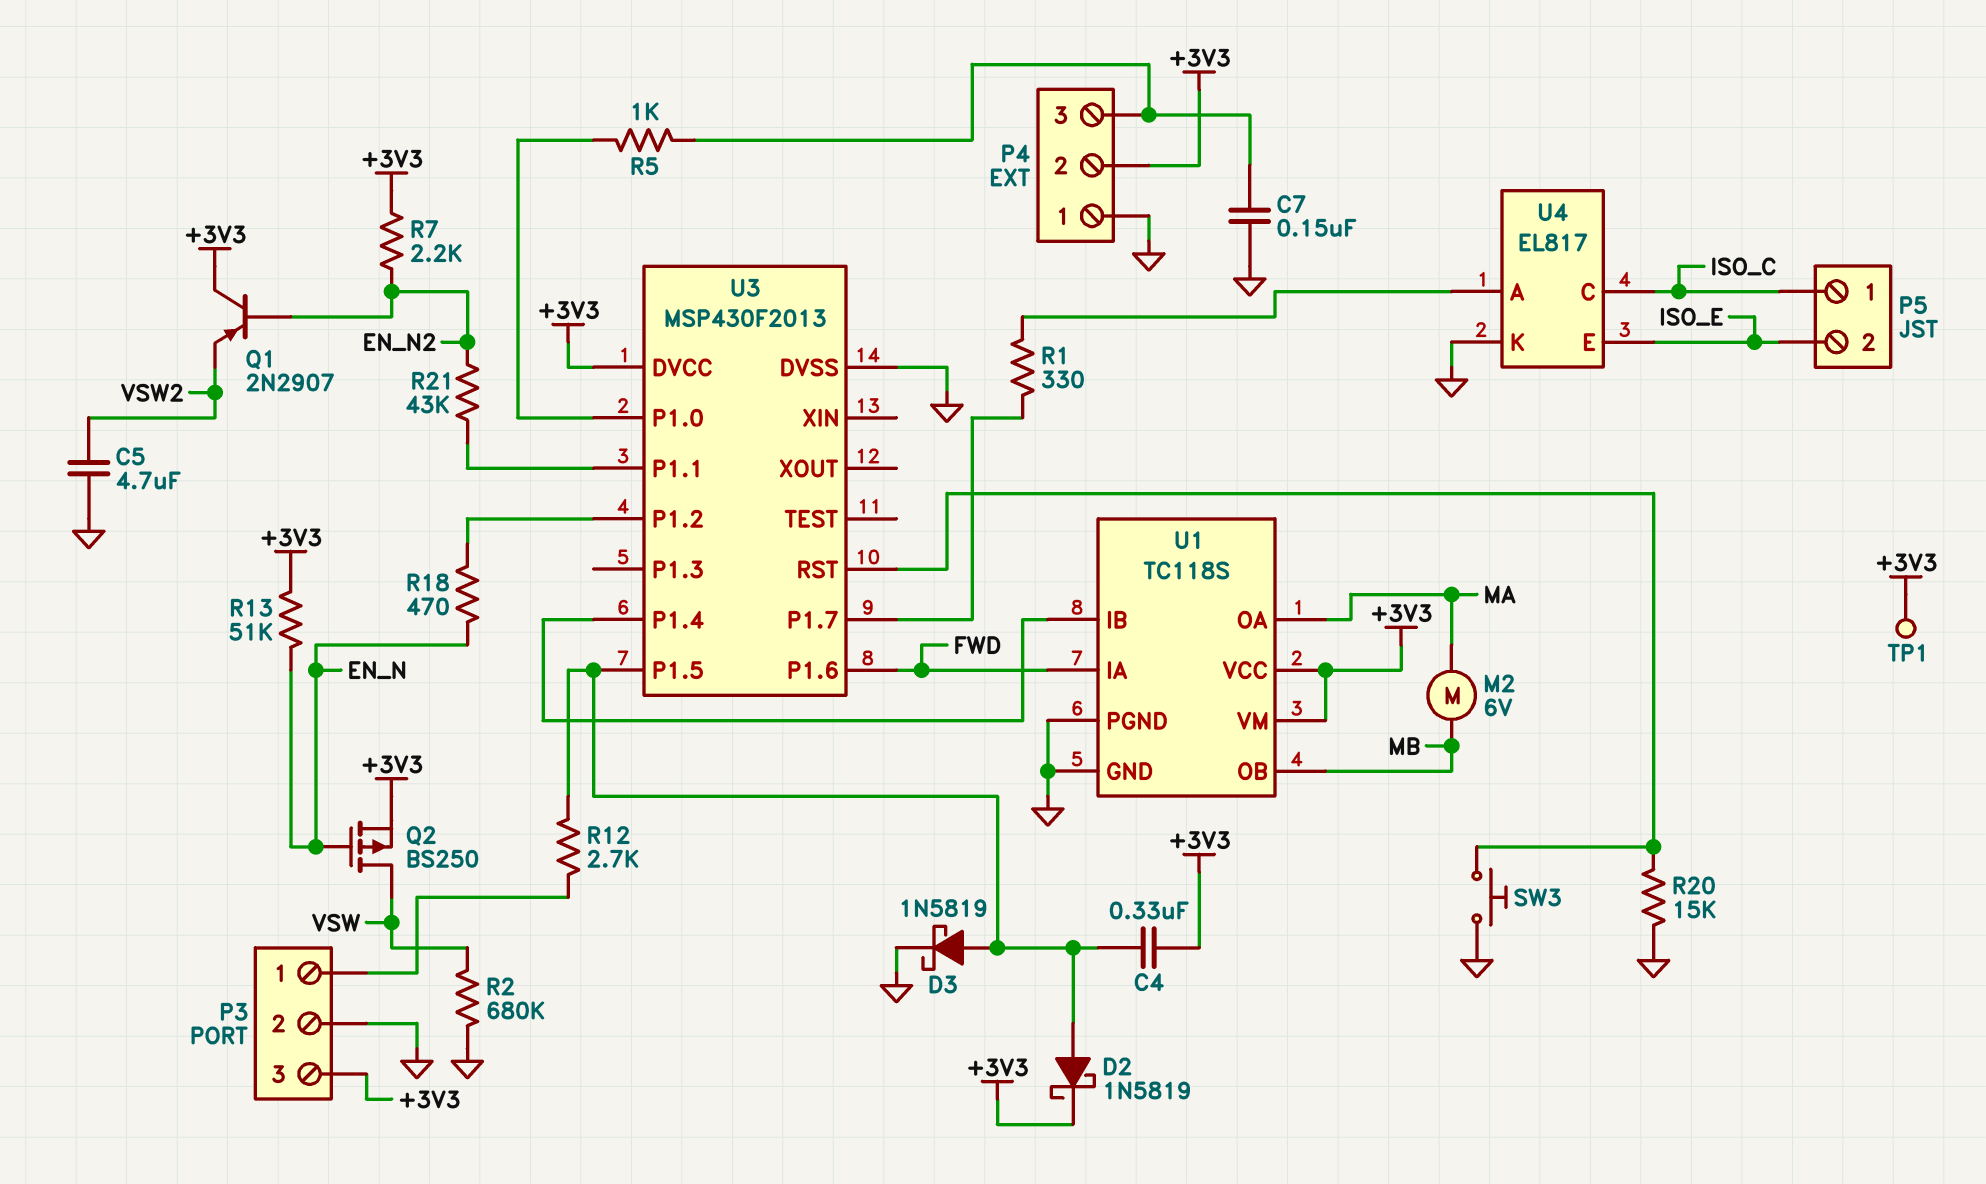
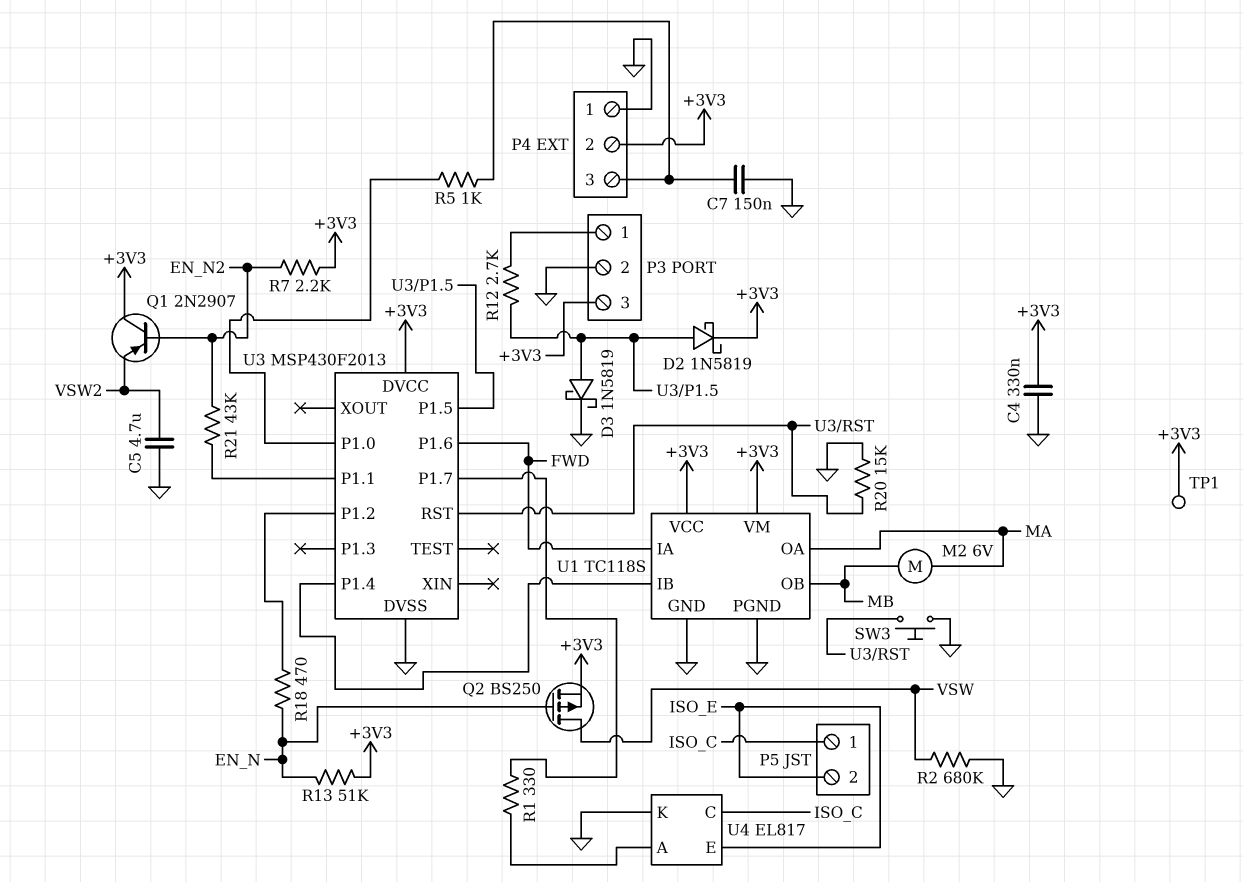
C4: 330nF (+3V3, U3/P1.5) -> 330nF (+3V3, GND)

